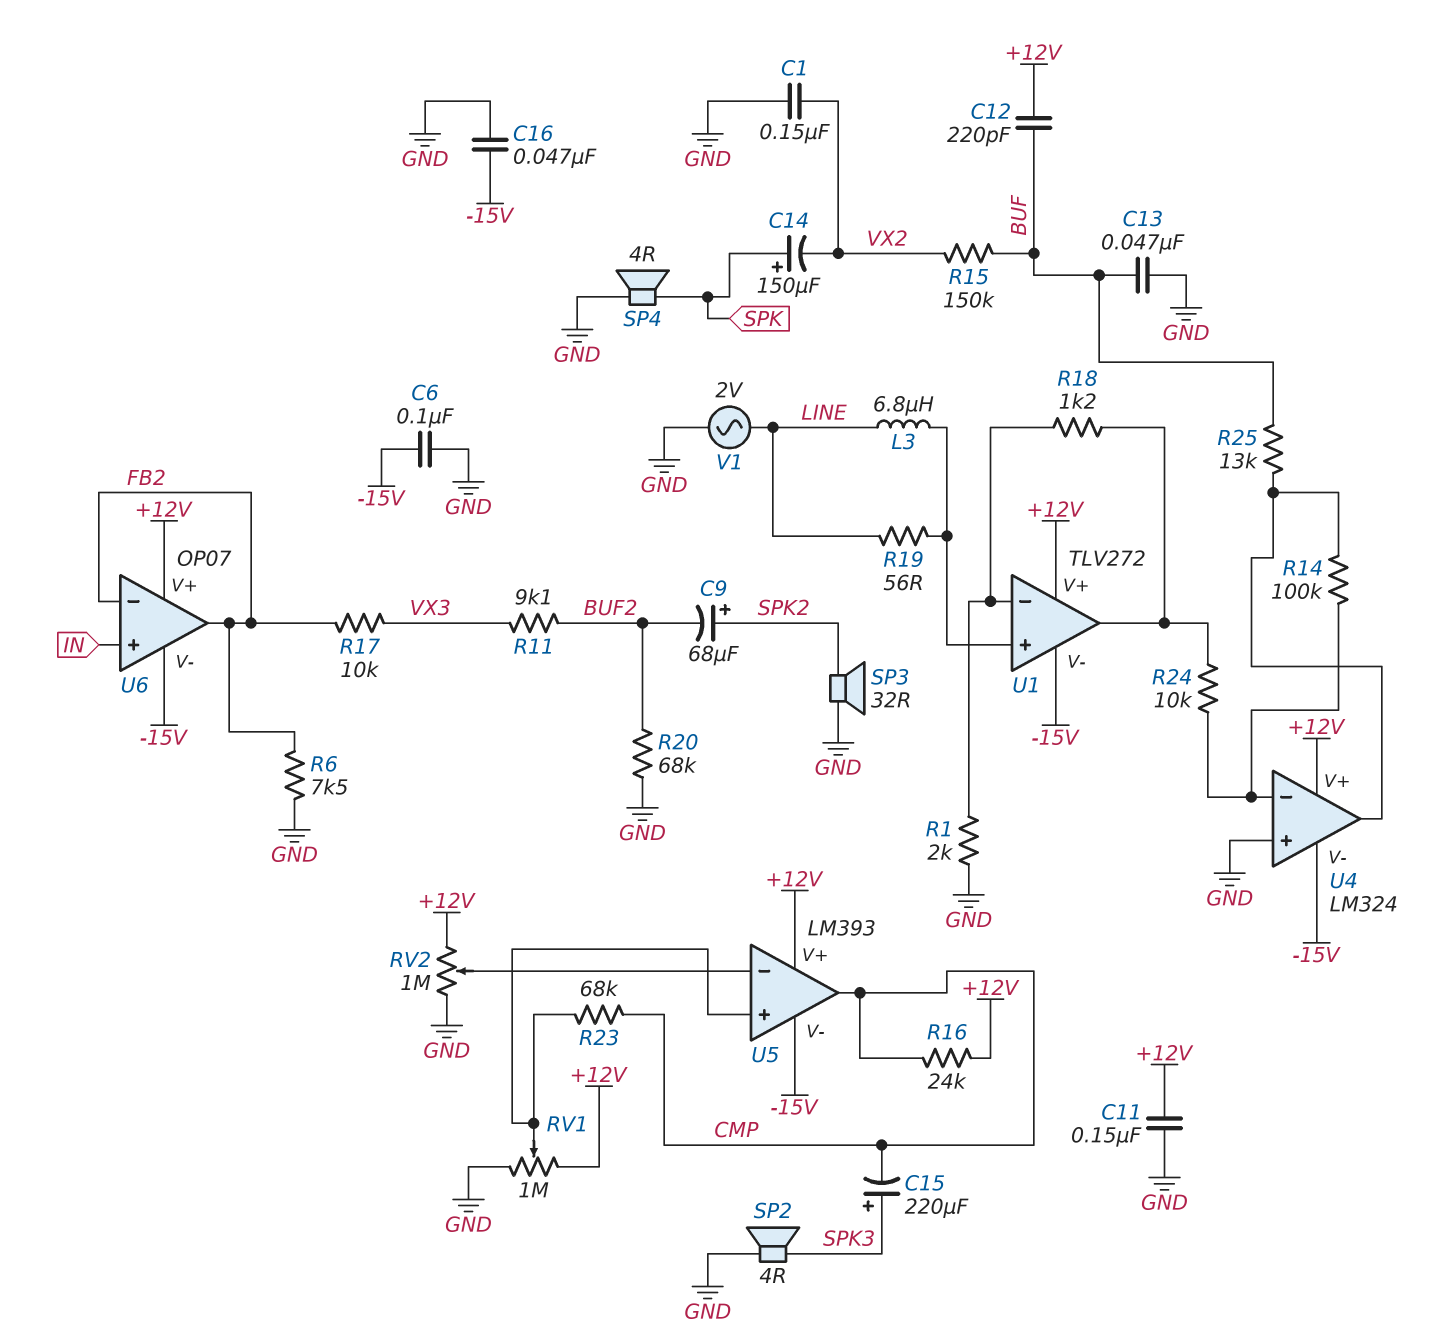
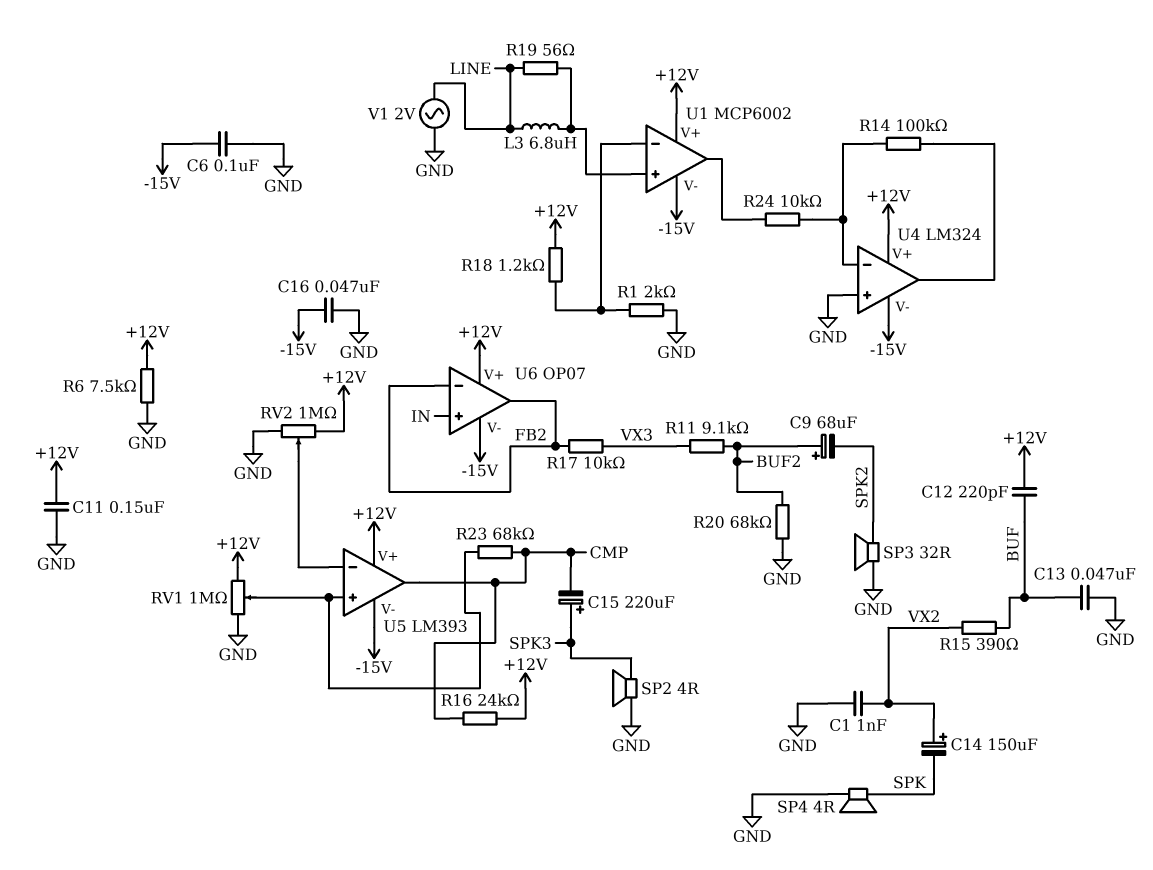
C1: 150nF (GND, VX2) -> 1nF (GND, VX2)
C9: 68uF (plus SPK2, minus BUF2) -> 68uF (plus BUF2, minus SPK2)
C14: 150uF (plus SPK, minus VX2) -> 150uF (plus VX2, minus SPK)
R6: 7.5k (FB2, GND) -> 7.5k (+12V, GND)
R15: 150k (BUF, VX2) -> 390 (BUF, VX2)
R18: 1.2k (U1/in-, U1/out) -> 1.2k (+12V, U1/in-)
R25: 13k (BUF, U4/out) -> none
U1: TLV272 -> MCP6002

